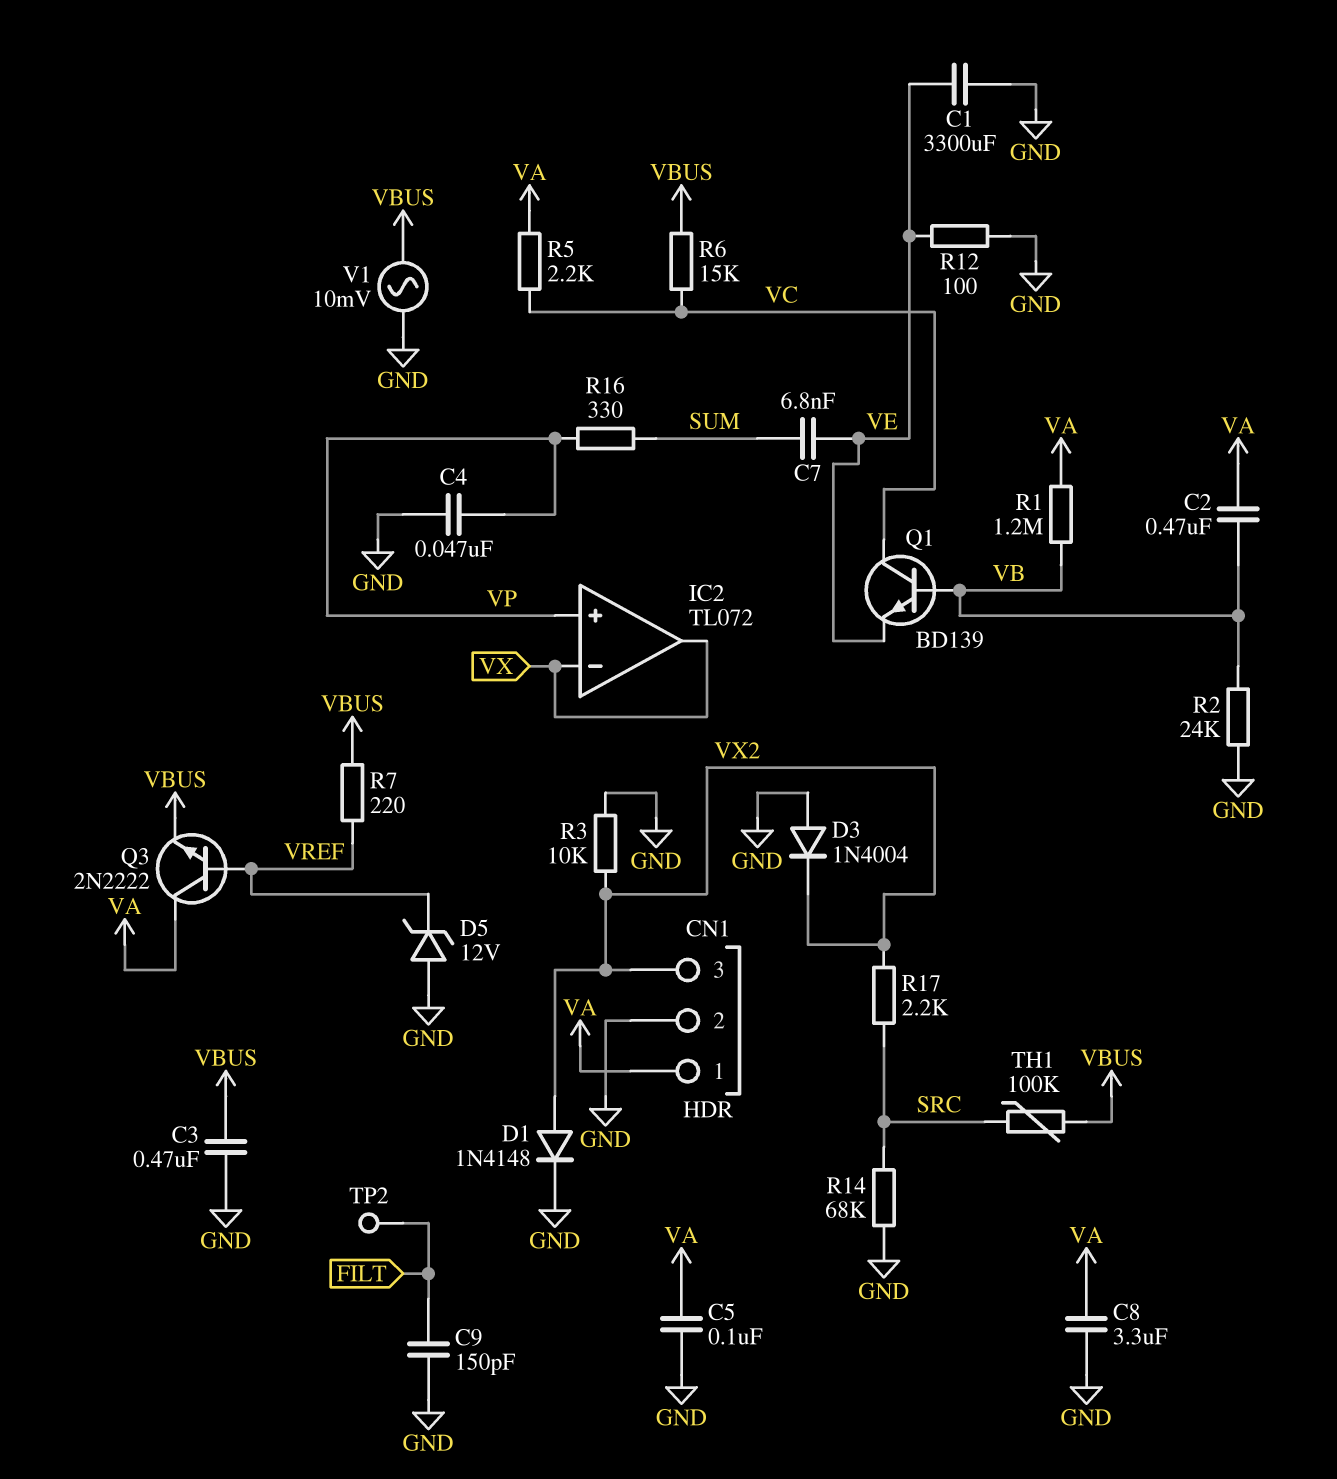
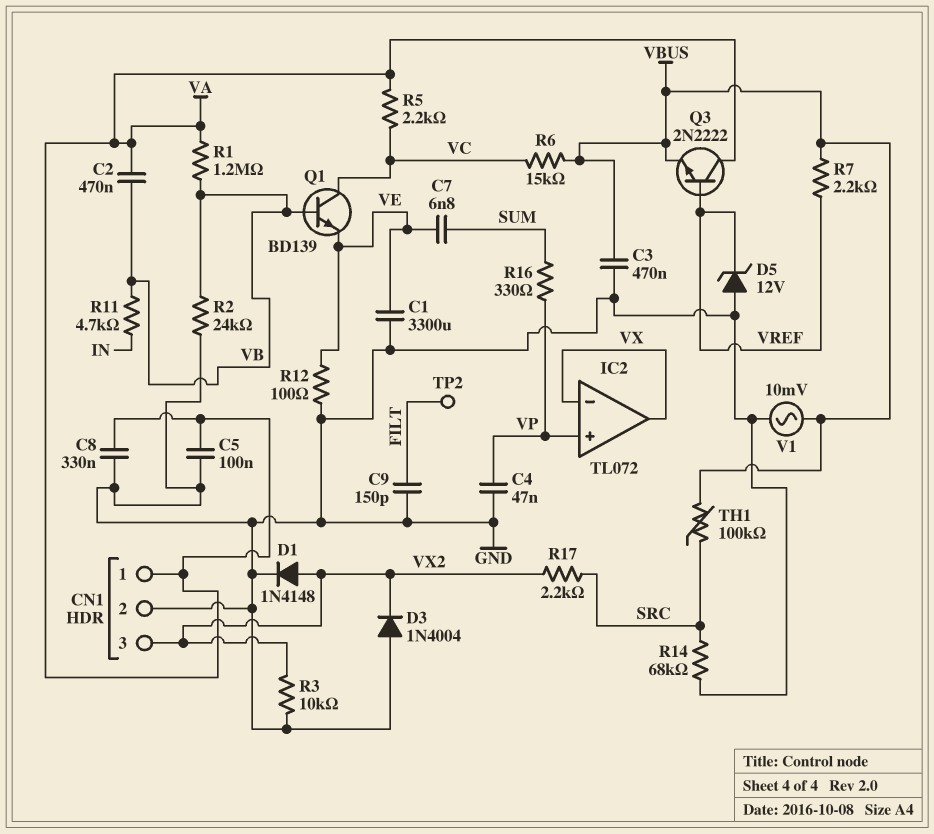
C8: 3.3uF (GND, VA) -> 330nF (GND, VA)
R7: 220 (VBUS, VREF) -> 2.2k (VBUS, VREF)
R11: none -> 4.7k (IN, VB)

